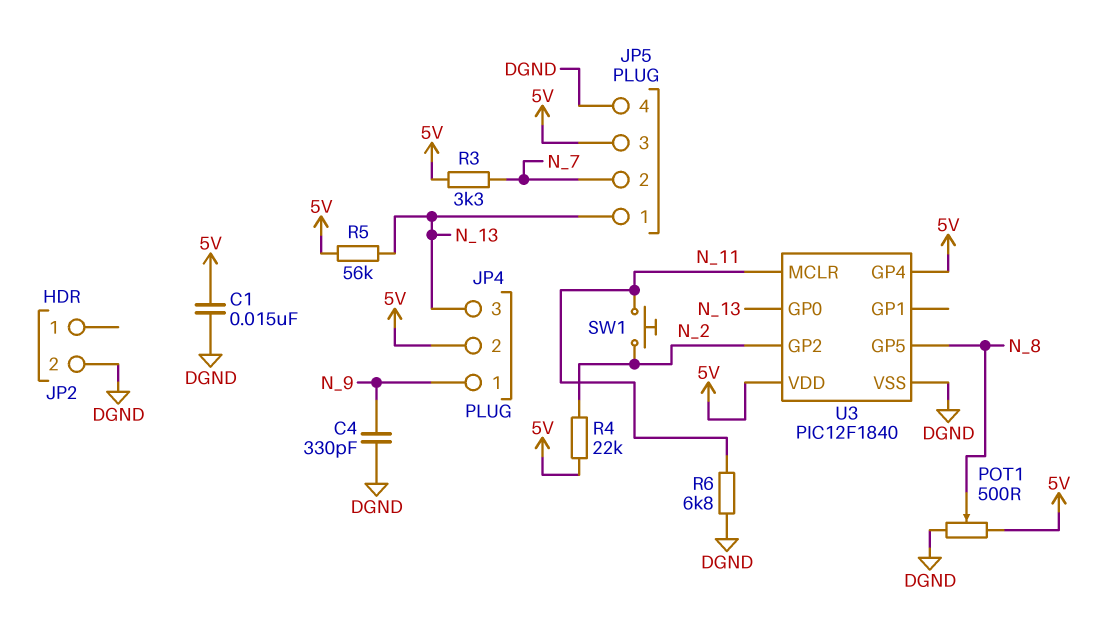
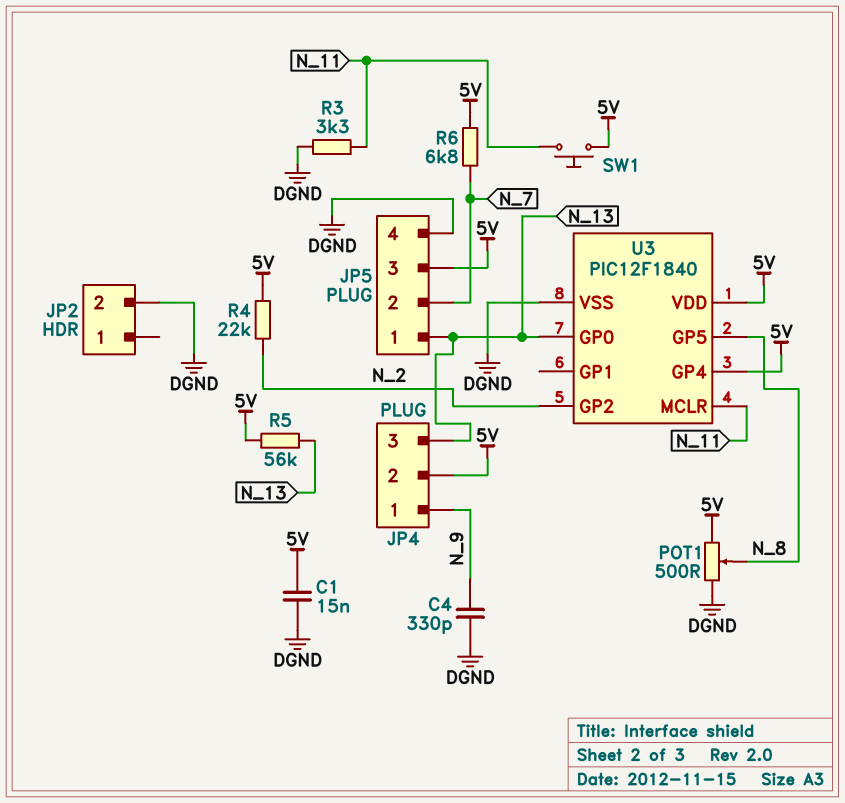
R3: 3.3k (5V, N_7) -> 3.3k (DGND, N_11)
R6: 6.8k (DGND, N_11) -> 6.8k (5V, N_7)
SW1: button (N_2, N_11) -> button (5V, N_11)

